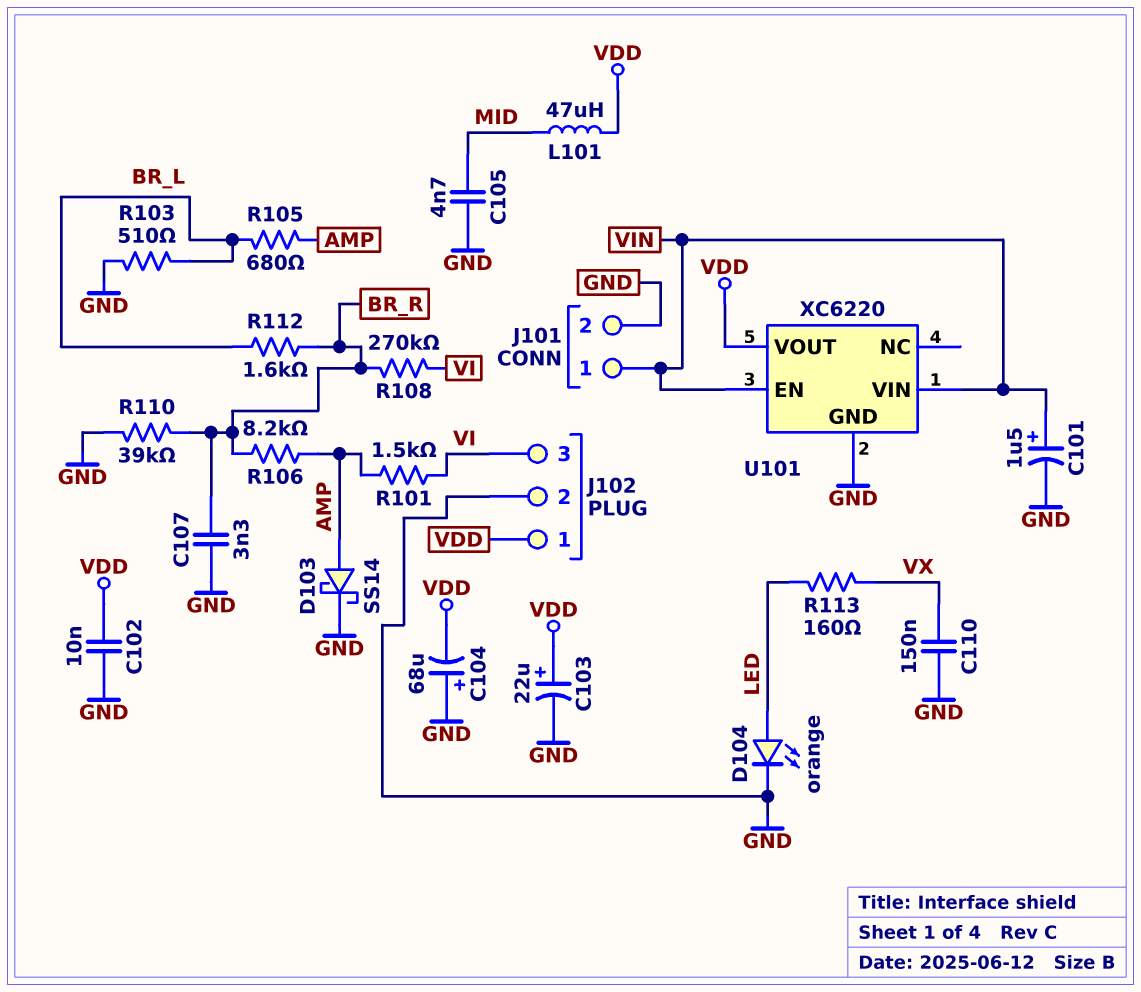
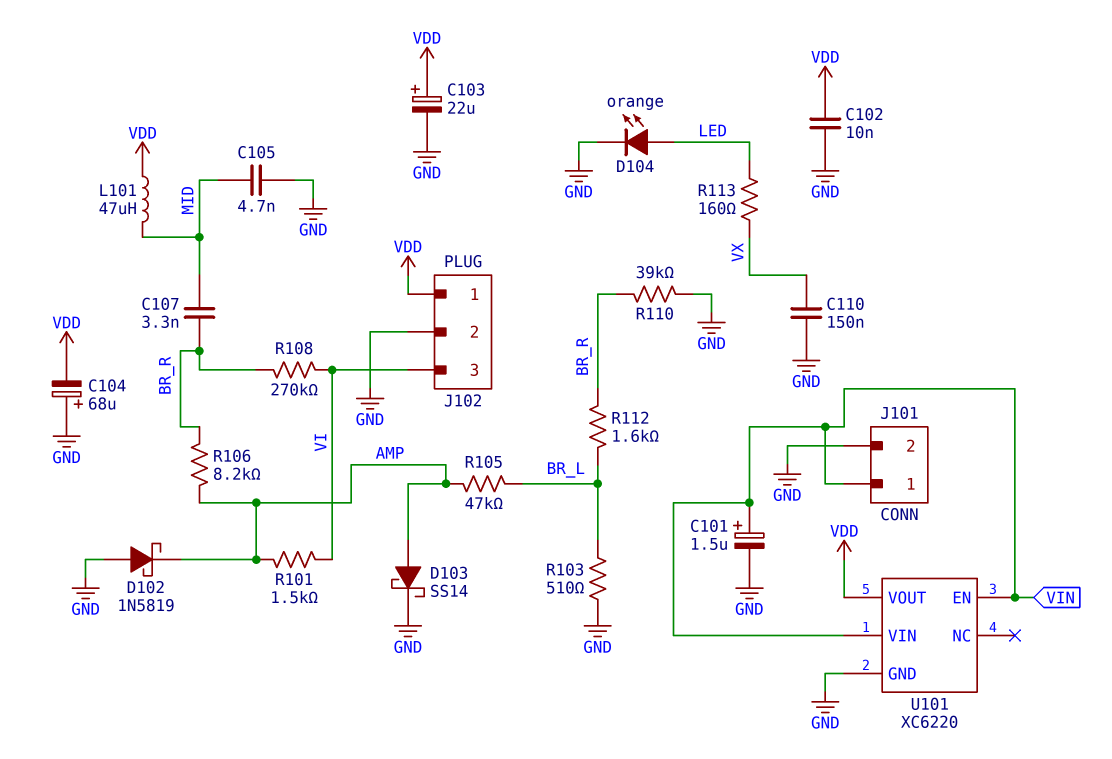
C107: 3.3nF (BR_R, GND) -> 3.3nF (BR_R, MID)
D102: none -> schottky 1N5819 (A GND, K AMP)
R105: 680 (AMP, BR_L) -> 47k (AMP, BR_L)

